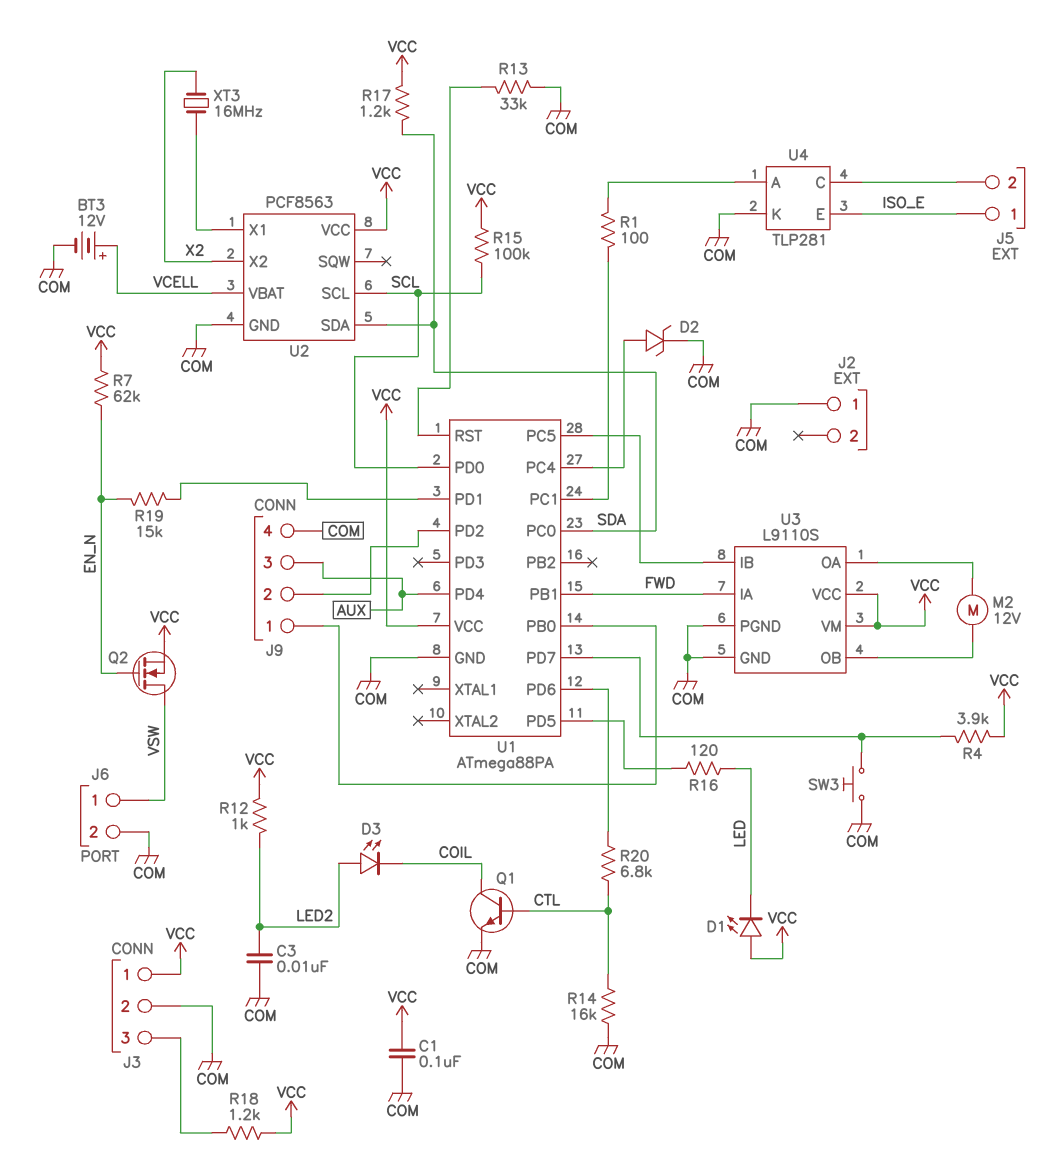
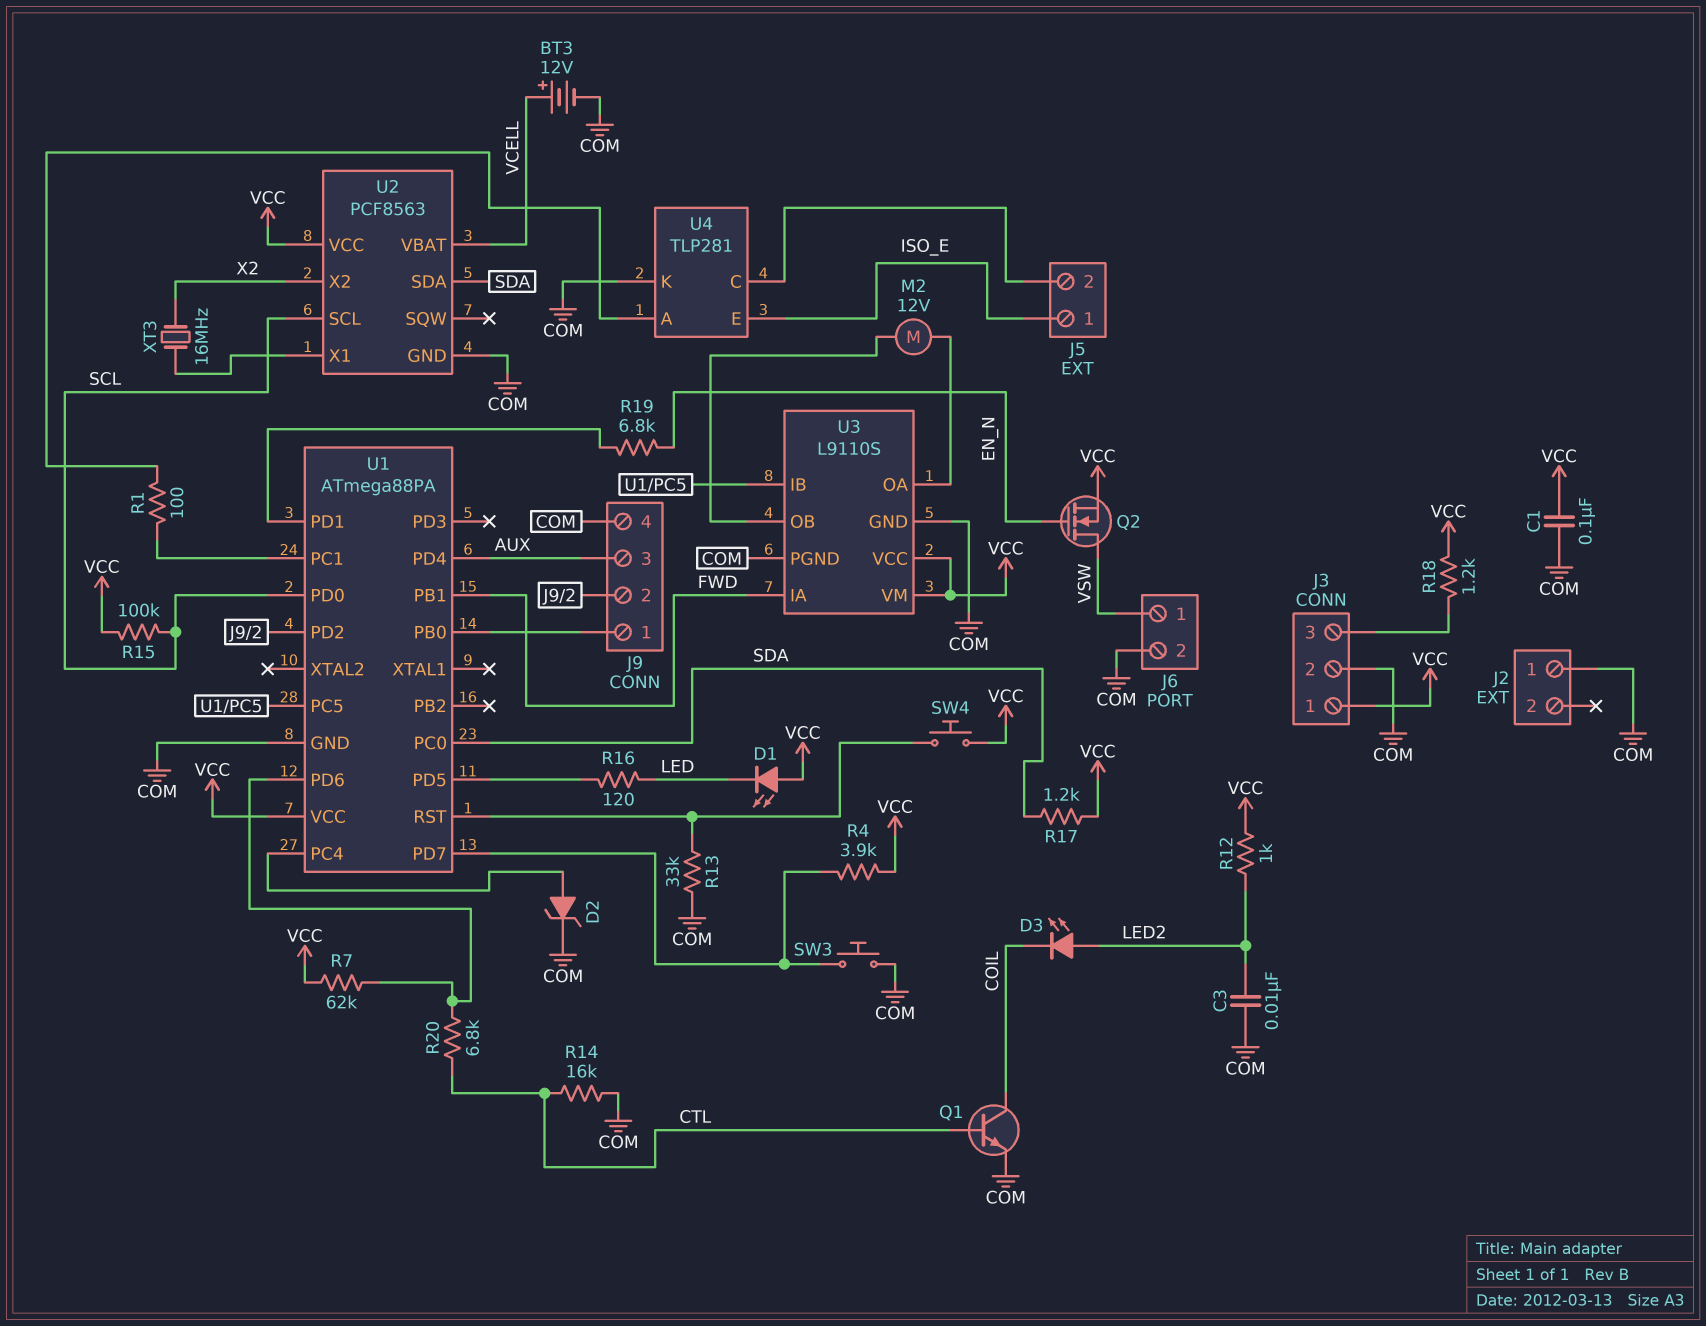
R7: 62k (EN_N, VCC) -> 62k (U1/PD6, VCC)
R19: 15k (EN_N, U1/PD1) -> 6.8k (EN_N, U1/PD1)
SW4: none -> button (U1/RST, VCC)

